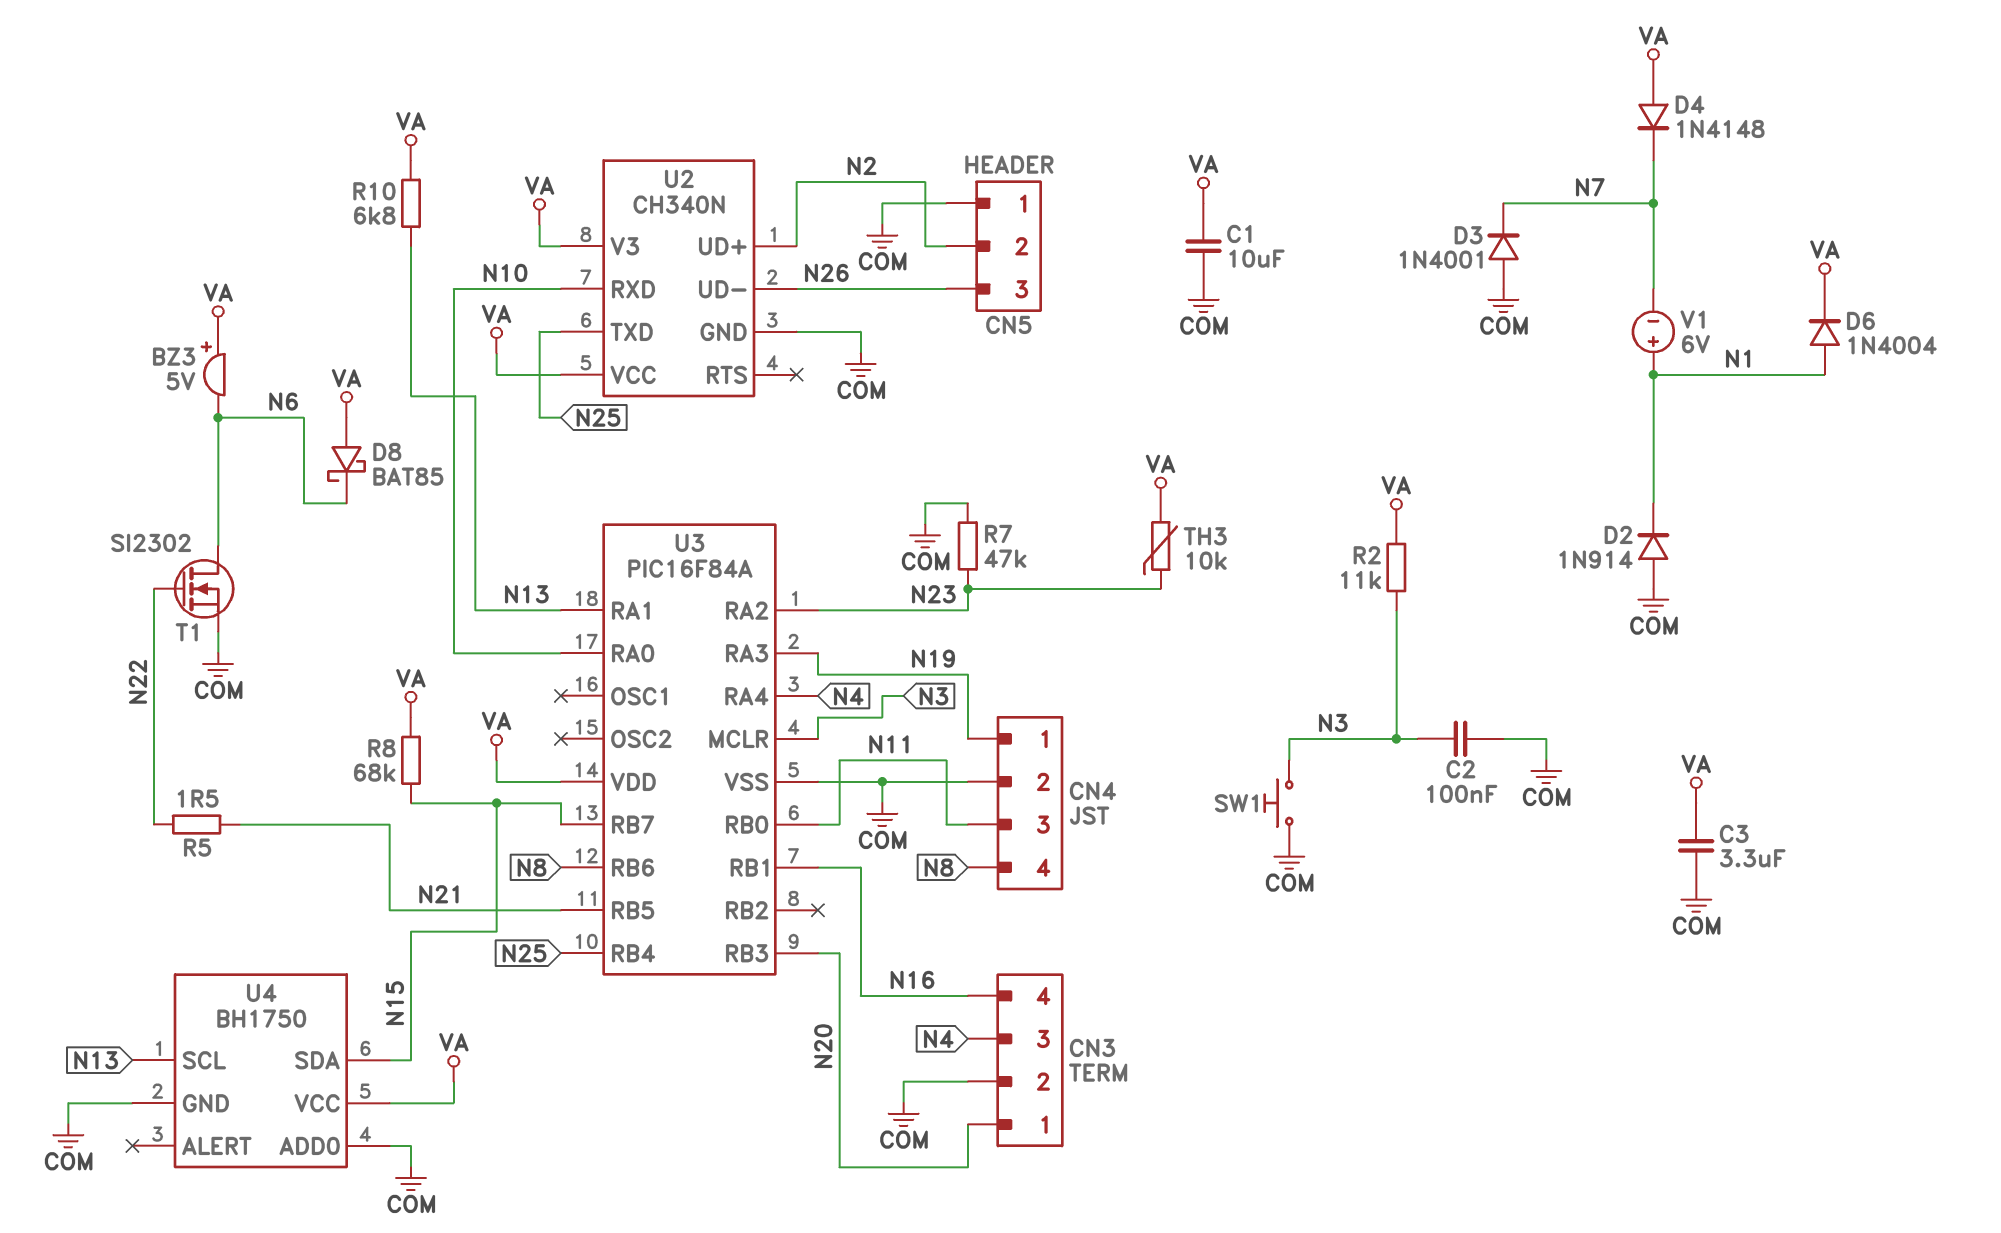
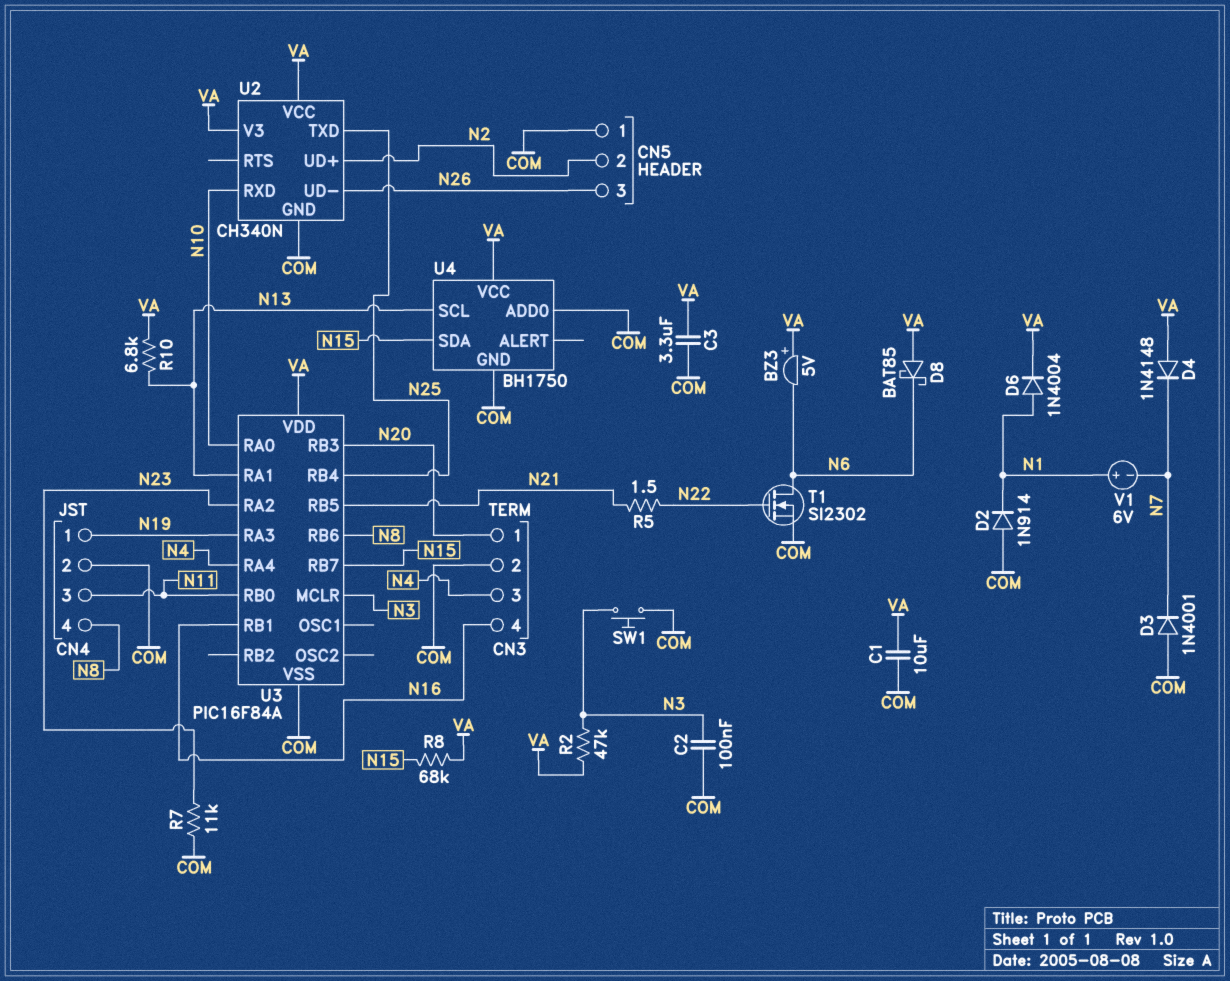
R2: 11k (N3, VA) -> 47k (N3, VA)
R7: 47k (COM, N23) -> 11k (COM, N23)
TH3: 10k (N23, VA) -> none

